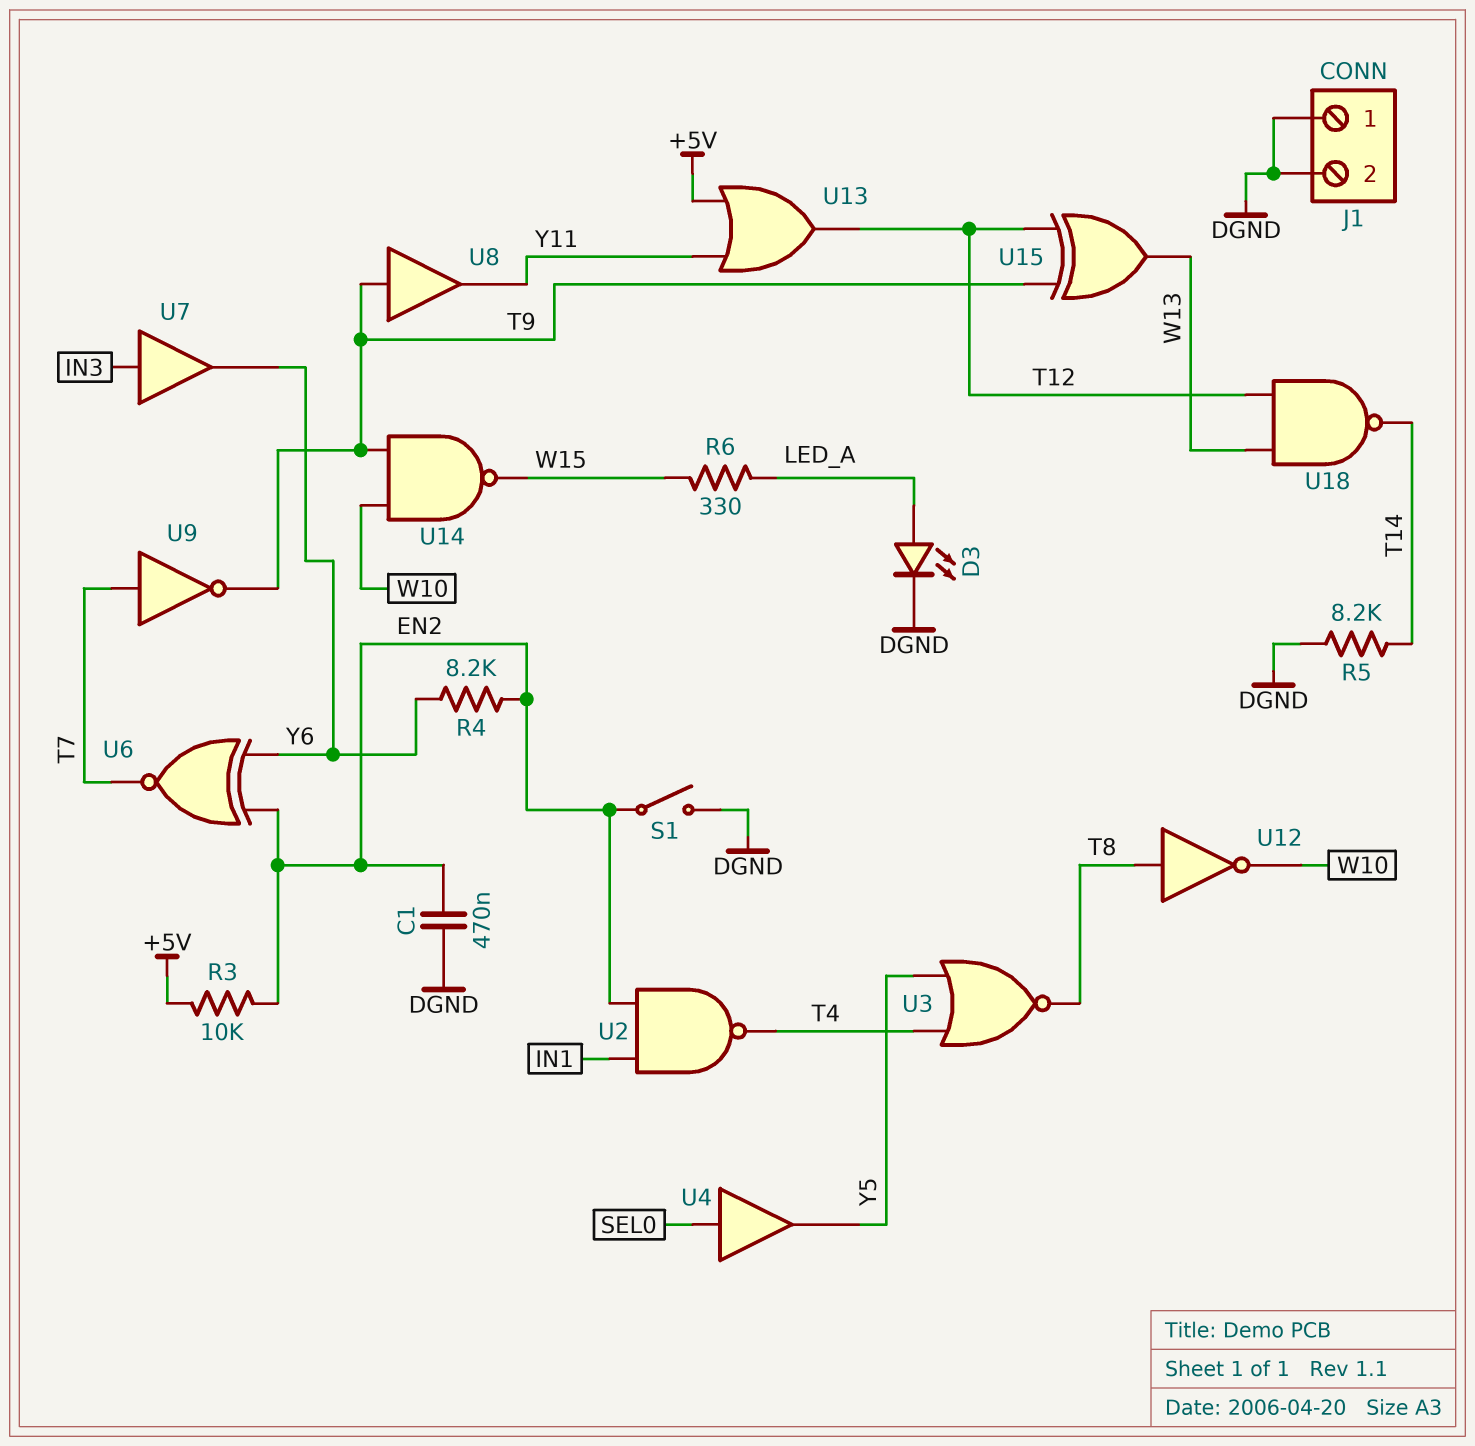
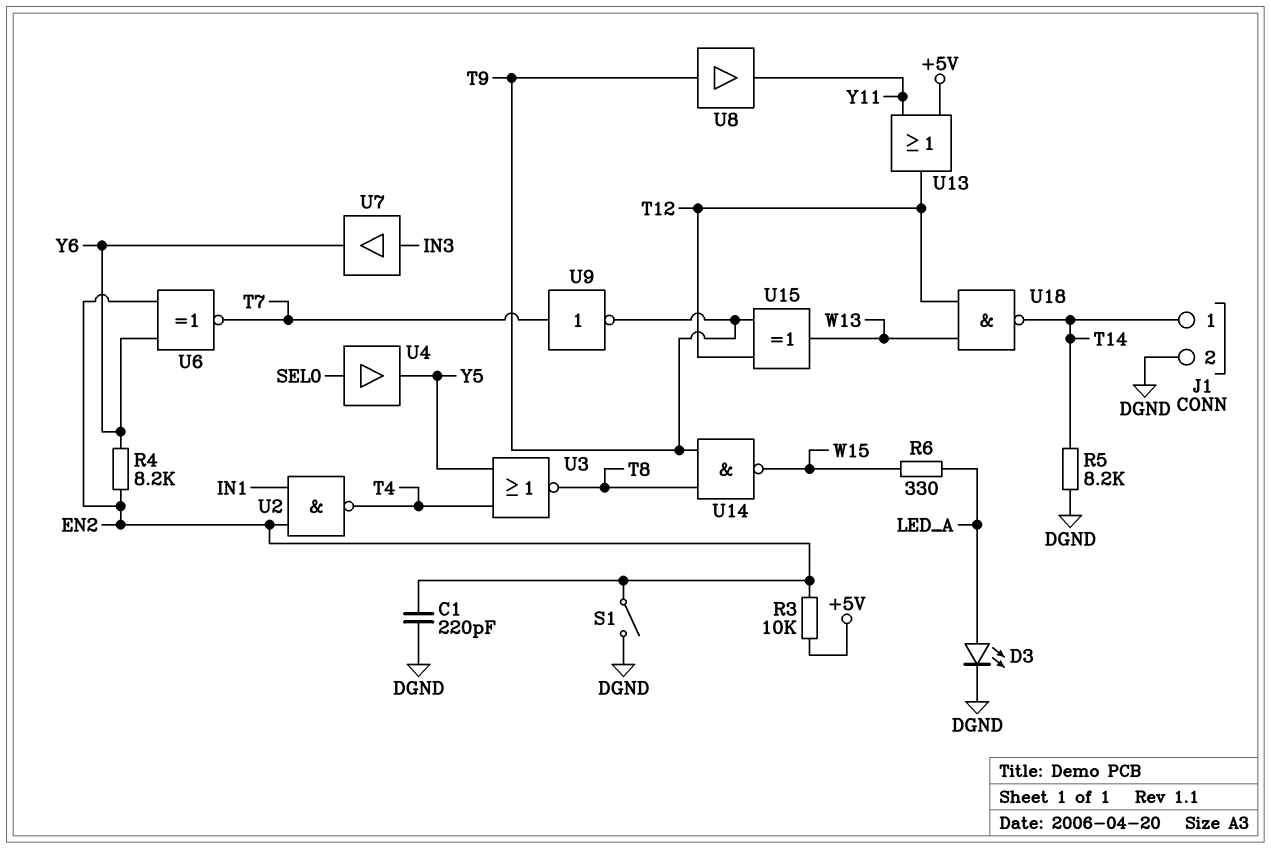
C1: 470nF (DGND, EN2) -> 220pF (DGND, EN2)
J1 pin 1: DGND -> T14
U12: NOT (in T8, out W10) -> none
U14: NAND (in T9, in W10, out W15) -> NAND (in T8, in T9, out W15)

